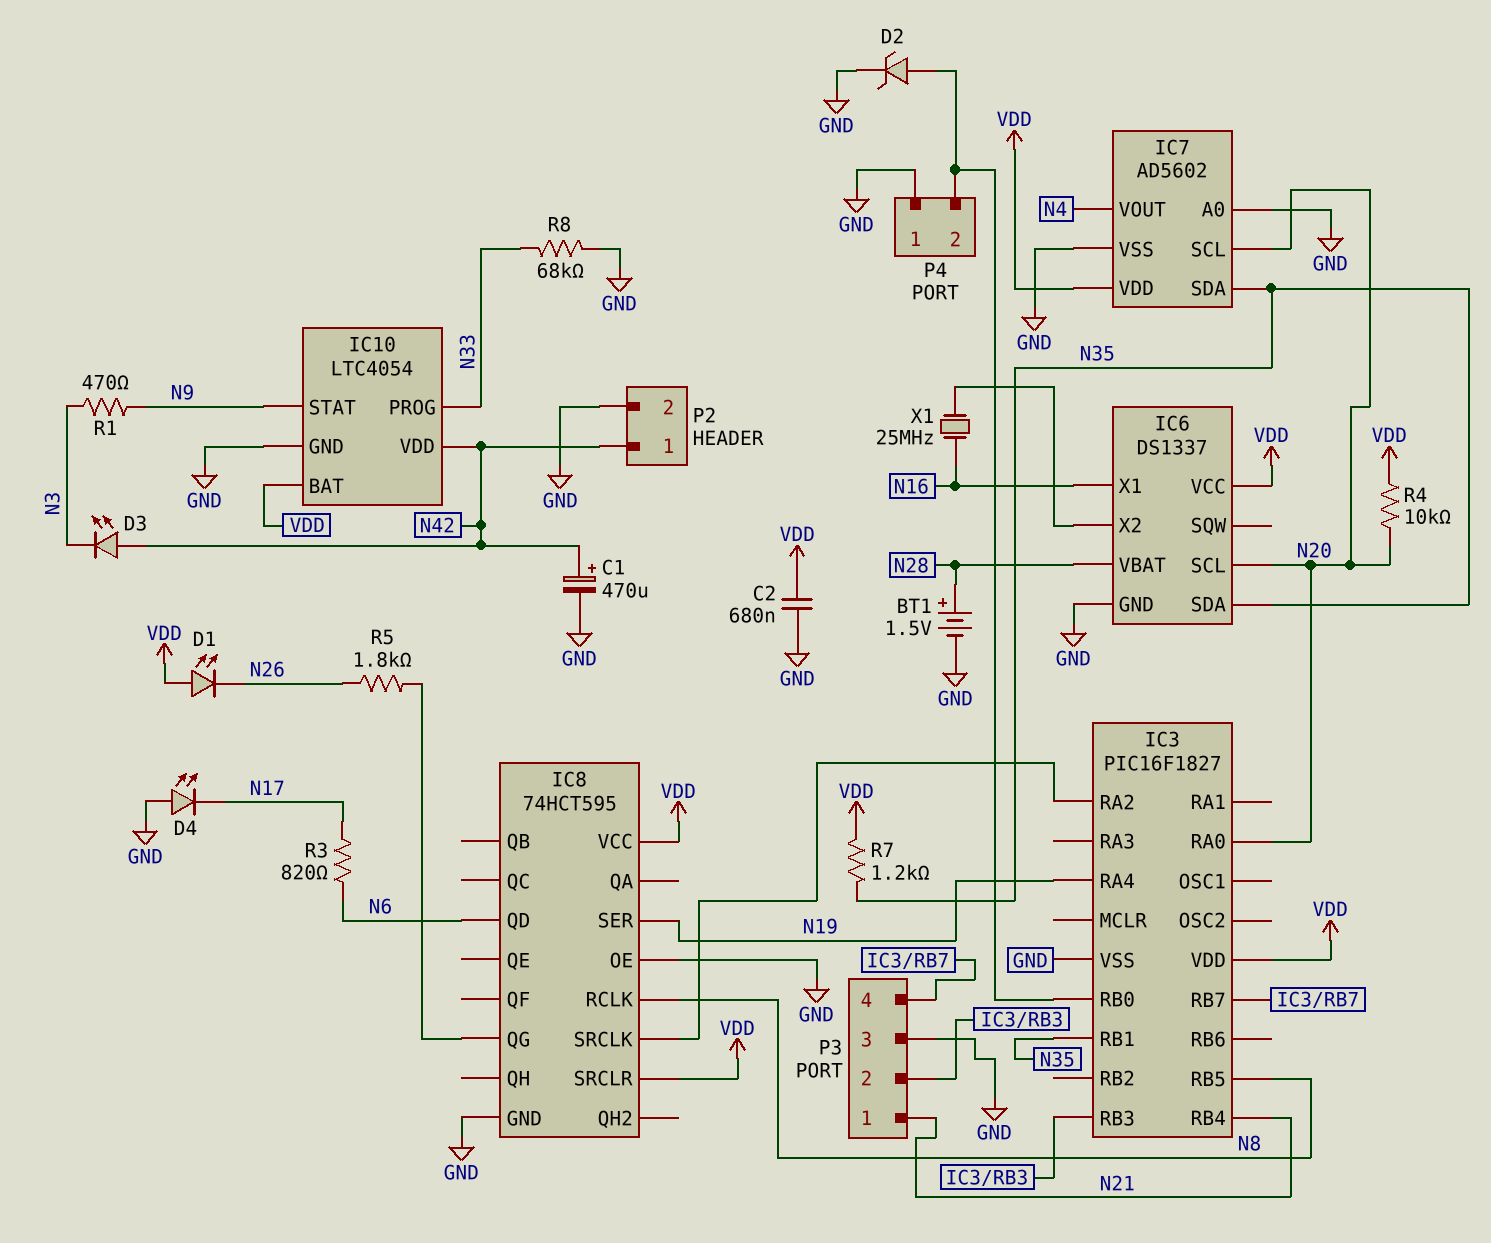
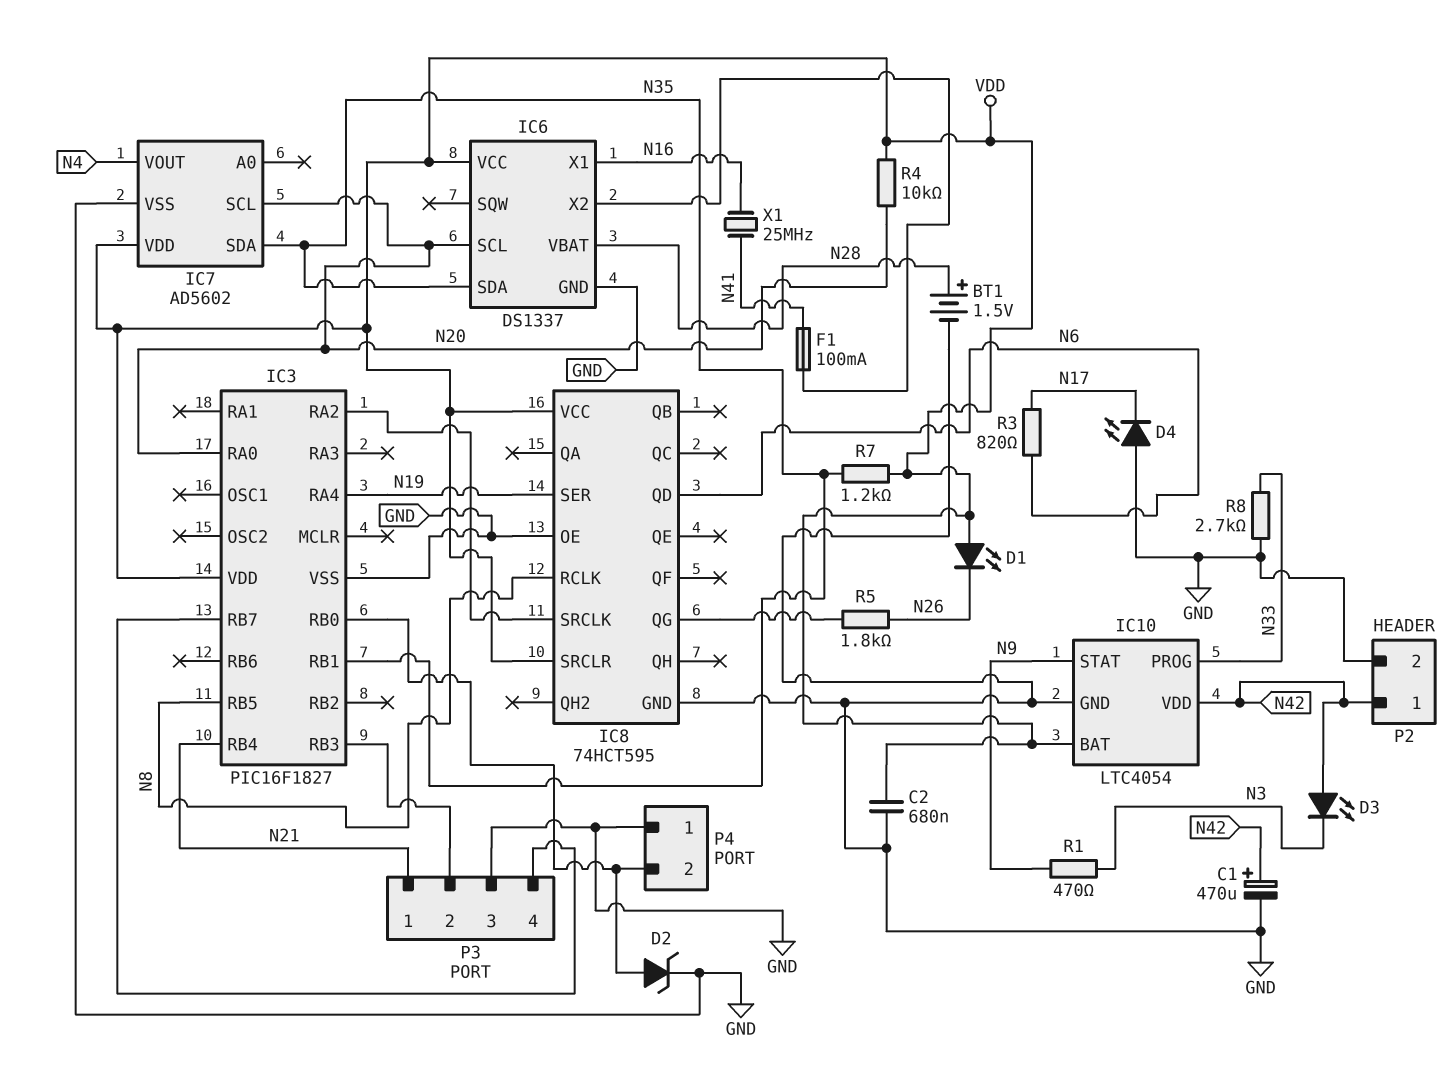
F1: none -> 100mA (IC6/X2, N41)
IC7 pin A0: GND -> none
R8: 68k (GND, N33) -> 2.7k (GND, N33)
X1: 25MHz (IC6/X2, N16) -> 25MHz (N16, N41)

